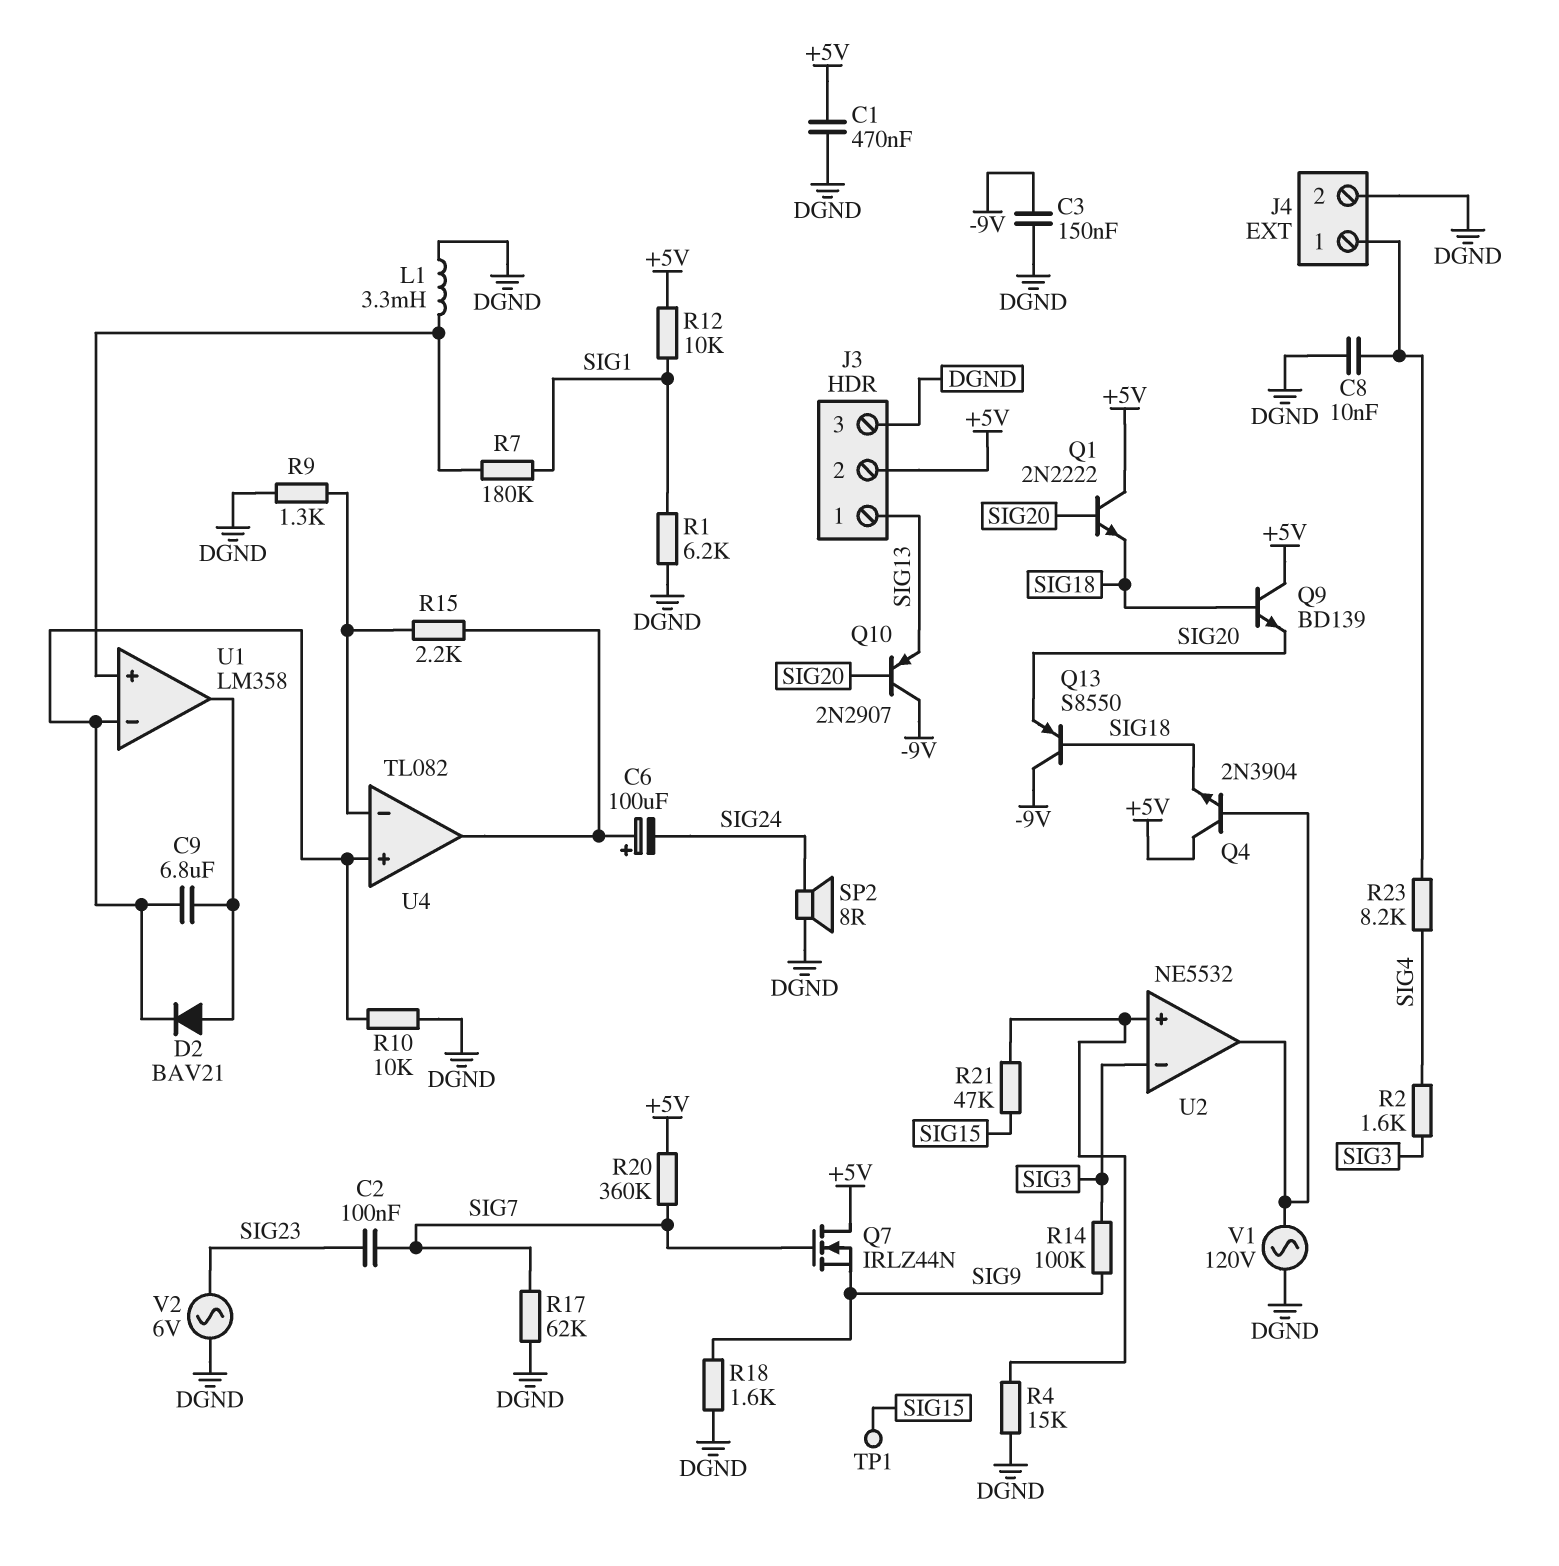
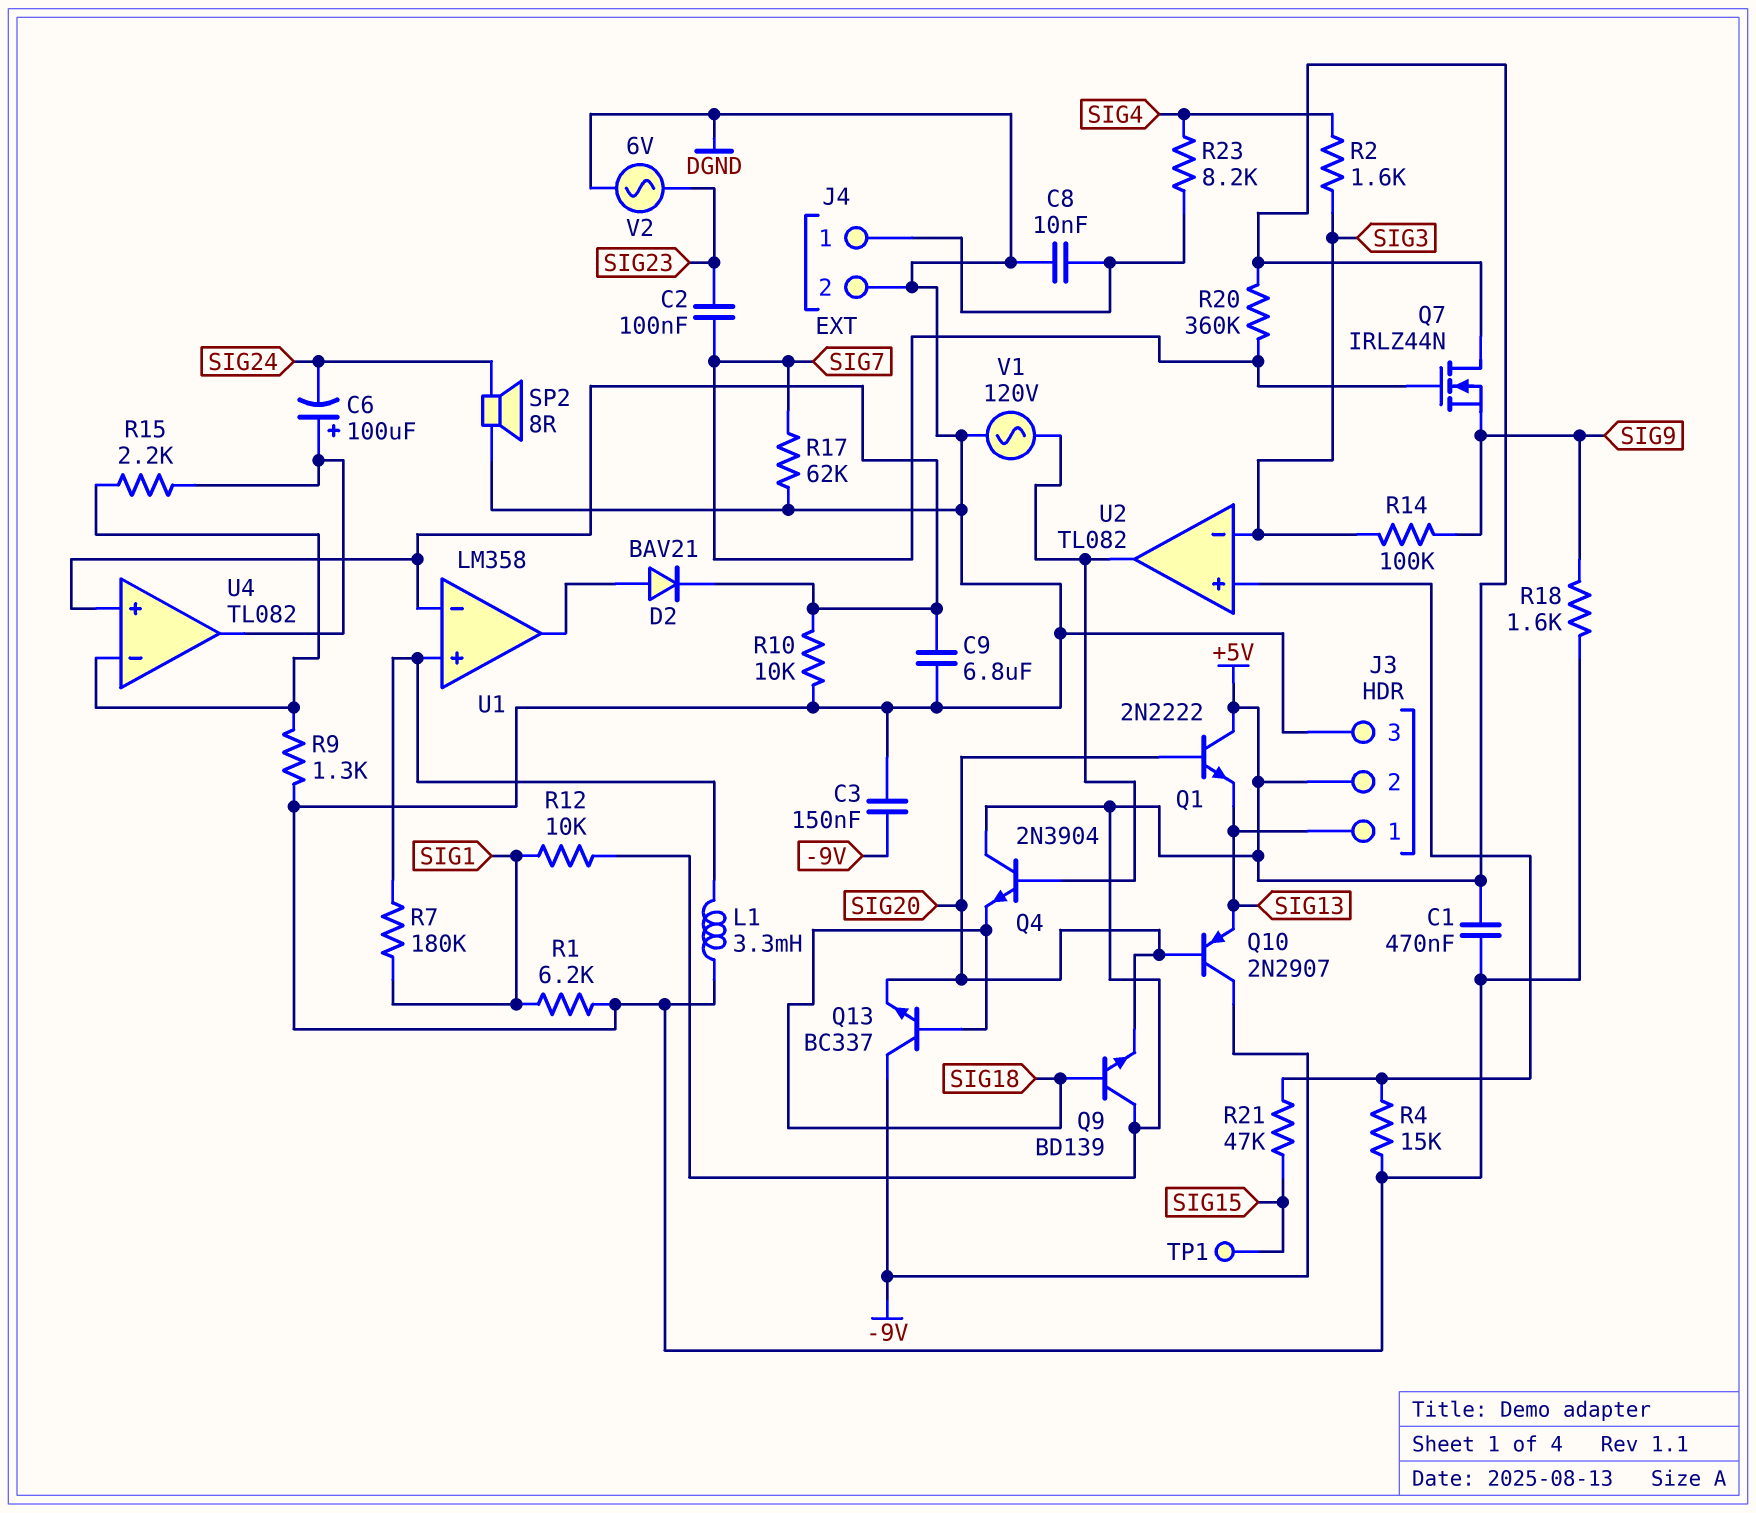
C9: 6.8uF (U1/in-, U1/out) -> 6.8uF (DGND, U1/in-)
Q1: NPN 2N2222 (B SIG20, C +5V, E SIG18) -> NPN 2N2222 (B SIG20, C +5V, E SIG13)
Q13: PNP S8550 (B SIG18, C -9V, E SIG20) -> NPN BC337 (B SIG18, C -9V, E SIG20)
U2: NE5532 -> TL082

